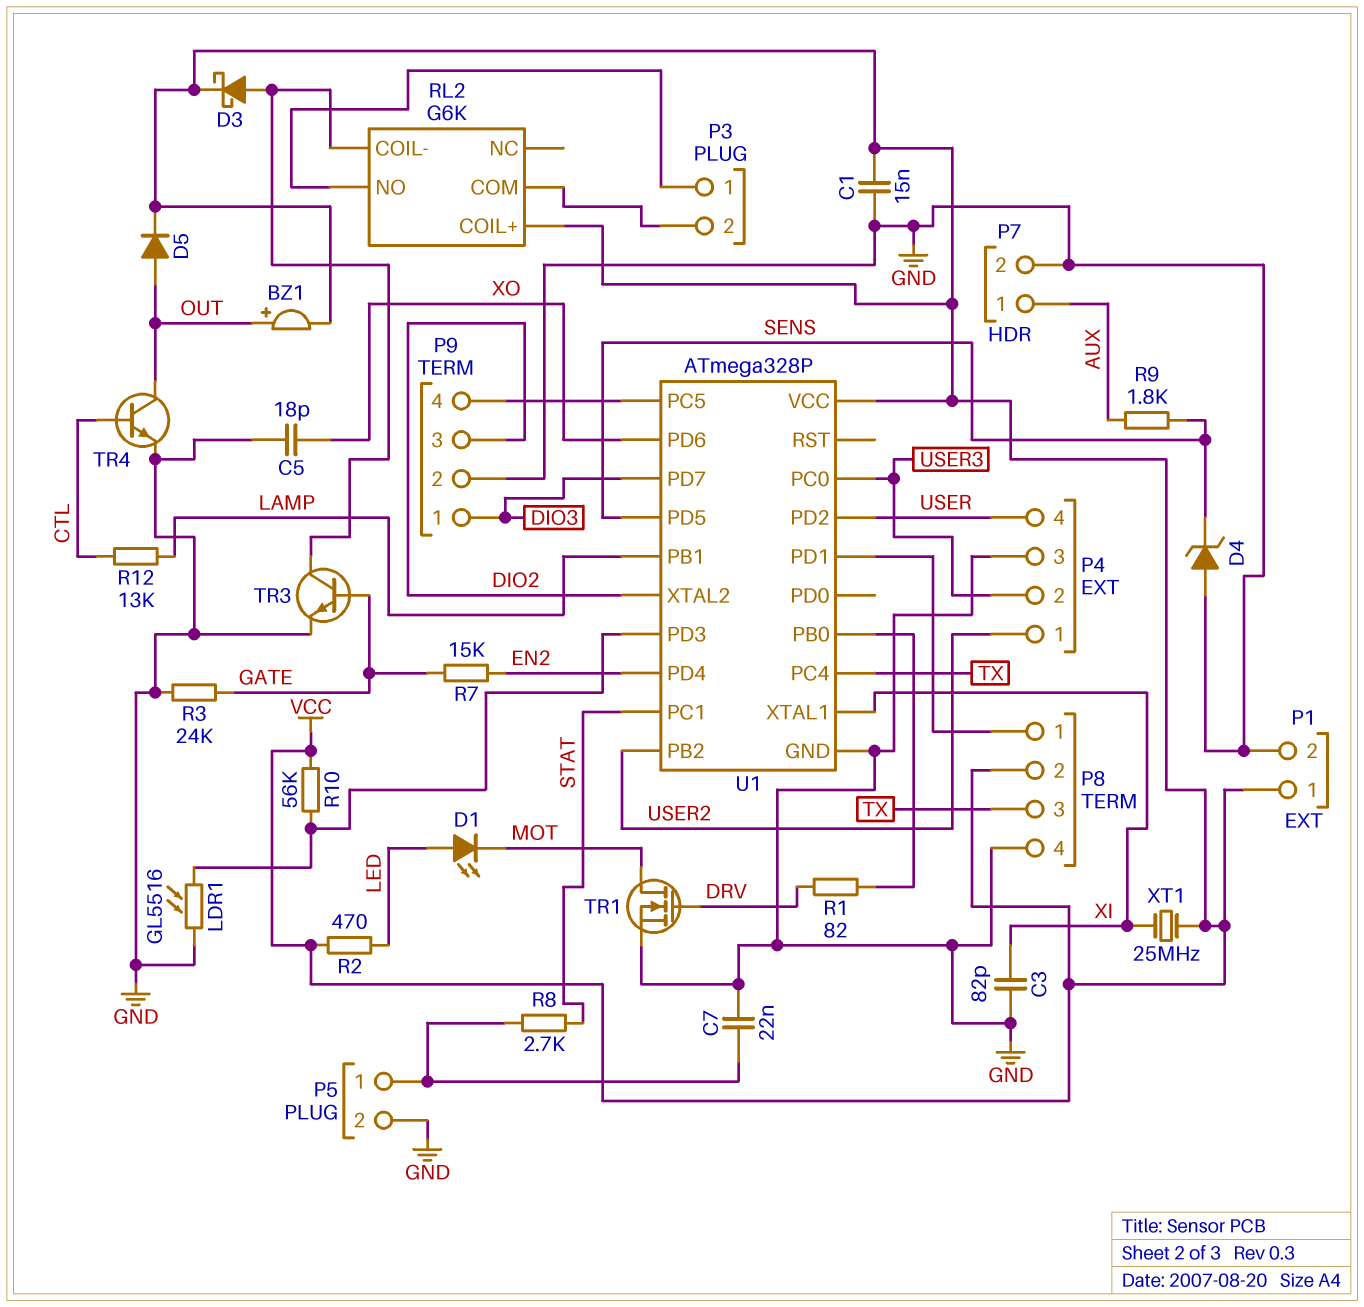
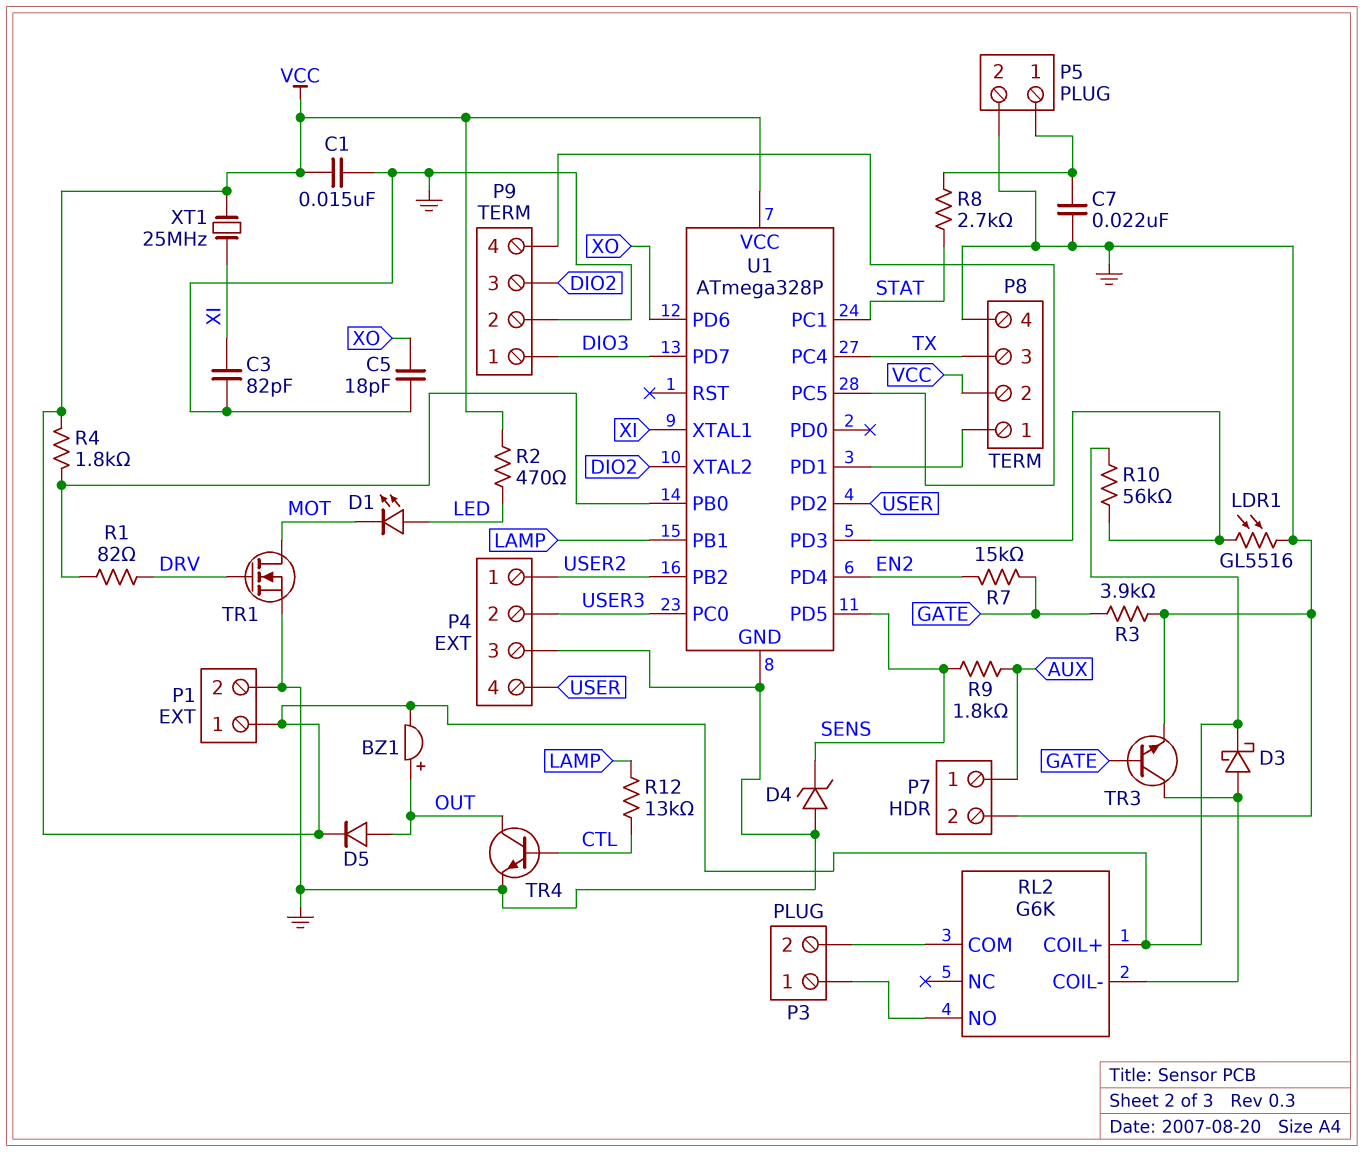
R3: 24k (GATE, GND) -> 3.9k (GATE, GND)
R4: none -> 1.8k (U1/PB0, VCC)

